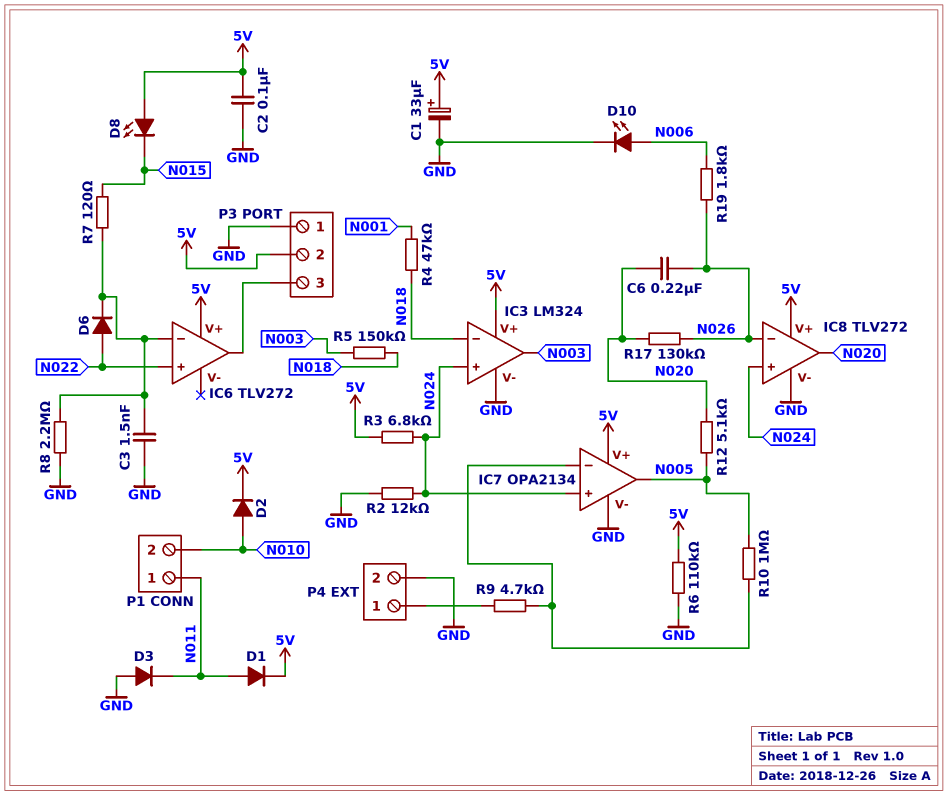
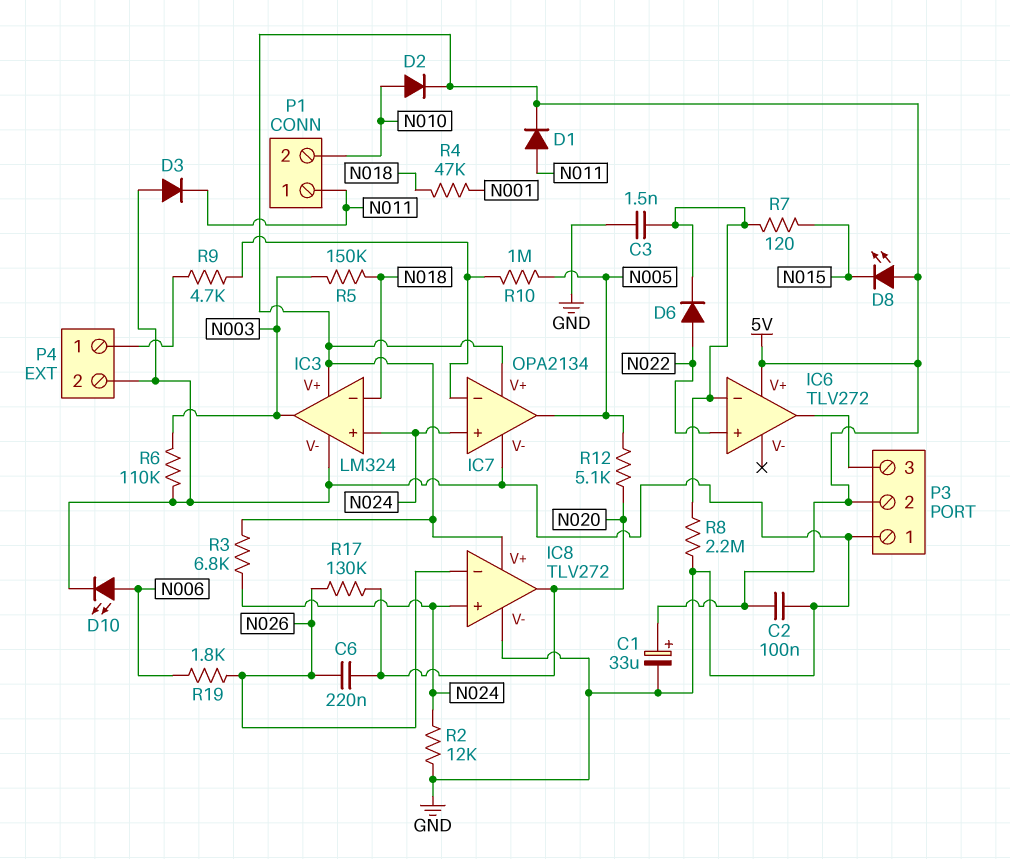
R6: 110k (5V, GND) -> 110k (GND, N003)

